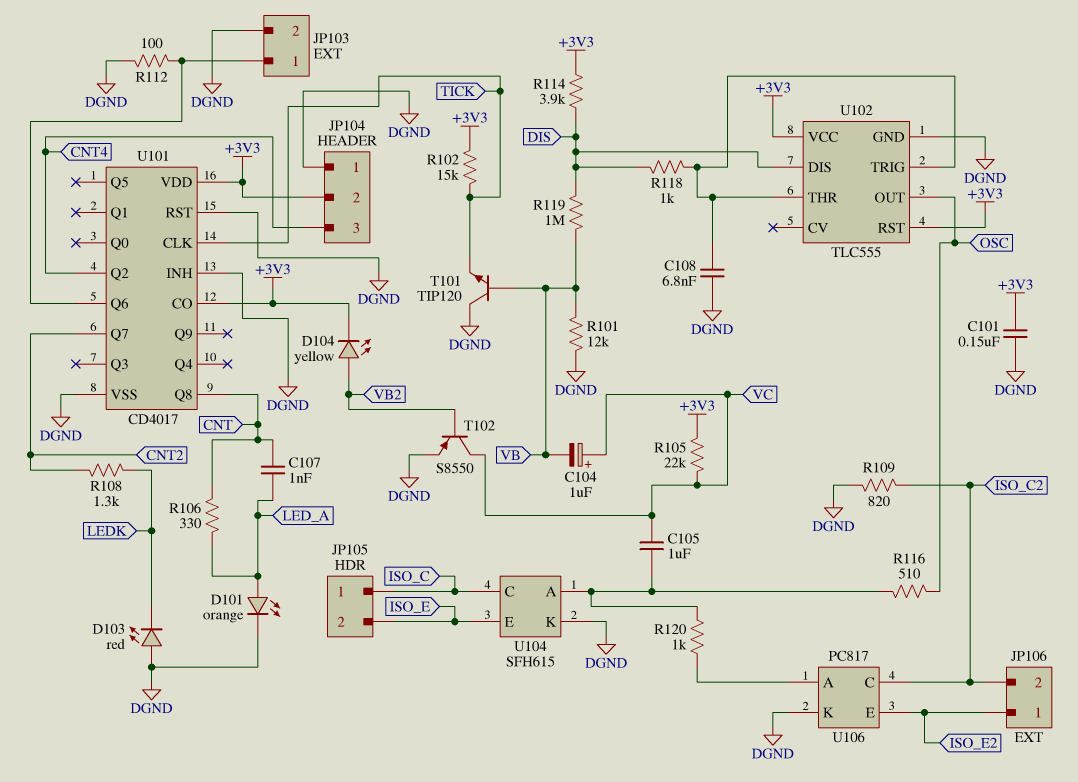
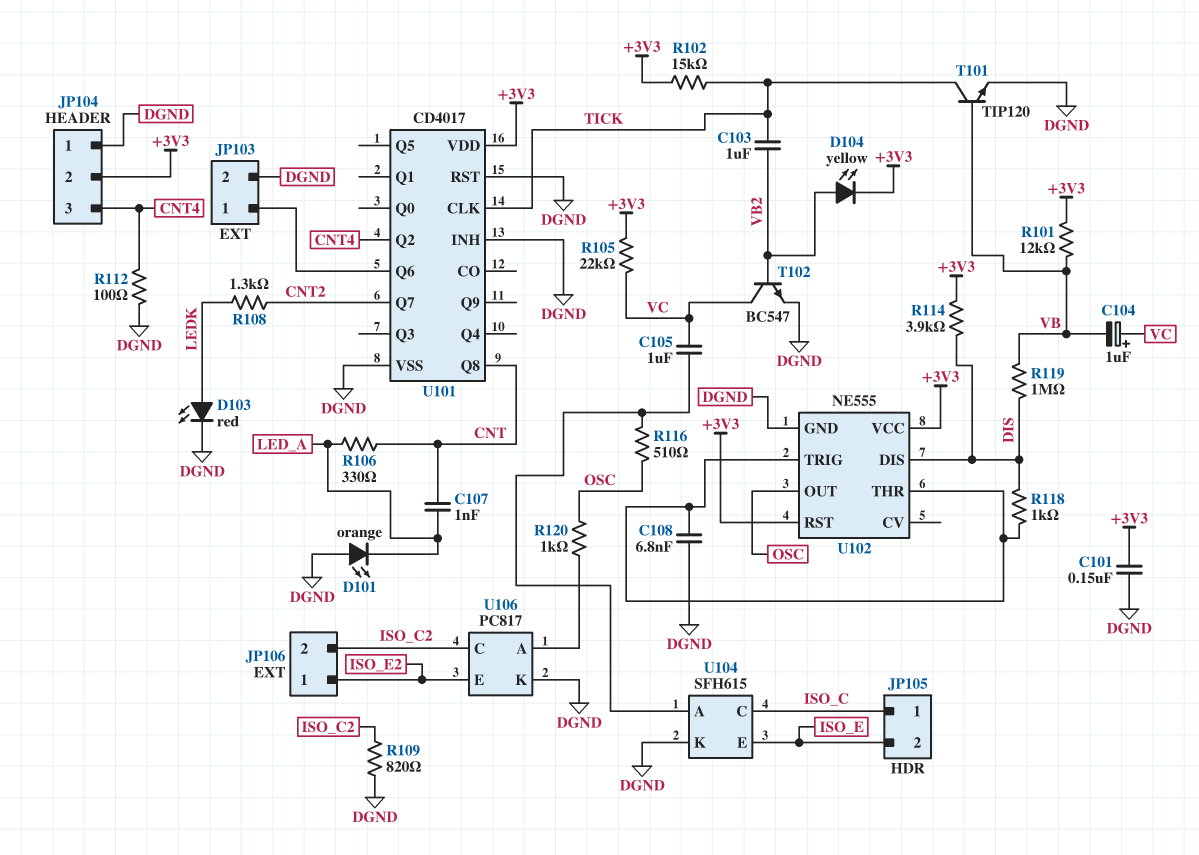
C103: none -> 1uF (TICK, VB2)
D101: LED orange (A LED_A, K DGND) -> LED orange (A DGND, K LED_A)
D103: LED red (A DGND, K LEDK) -> LED red (A LEDK, K DGND)
R101: 12k (DGND, VB) -> 12k (+3V3, VB)
R112: 100 (DGND, JP103/1) -> 100 (CNT4, DGND)
R120: 1k (U104/A, U106/A) -> 1k (OSC, U106/A)
T101: NPN TIP120 (B VB, C DGND, E TICK) -> NPN TIP120 (B VB, C TICK, E DGND)
T102: PNP S8550 (B VB2, C VC, E DGND) -> NPN BC547 (B VB2, C VC, E DGND)
U101 pin CO: +3V3 -> none
U102: TLC555 -> NE555

